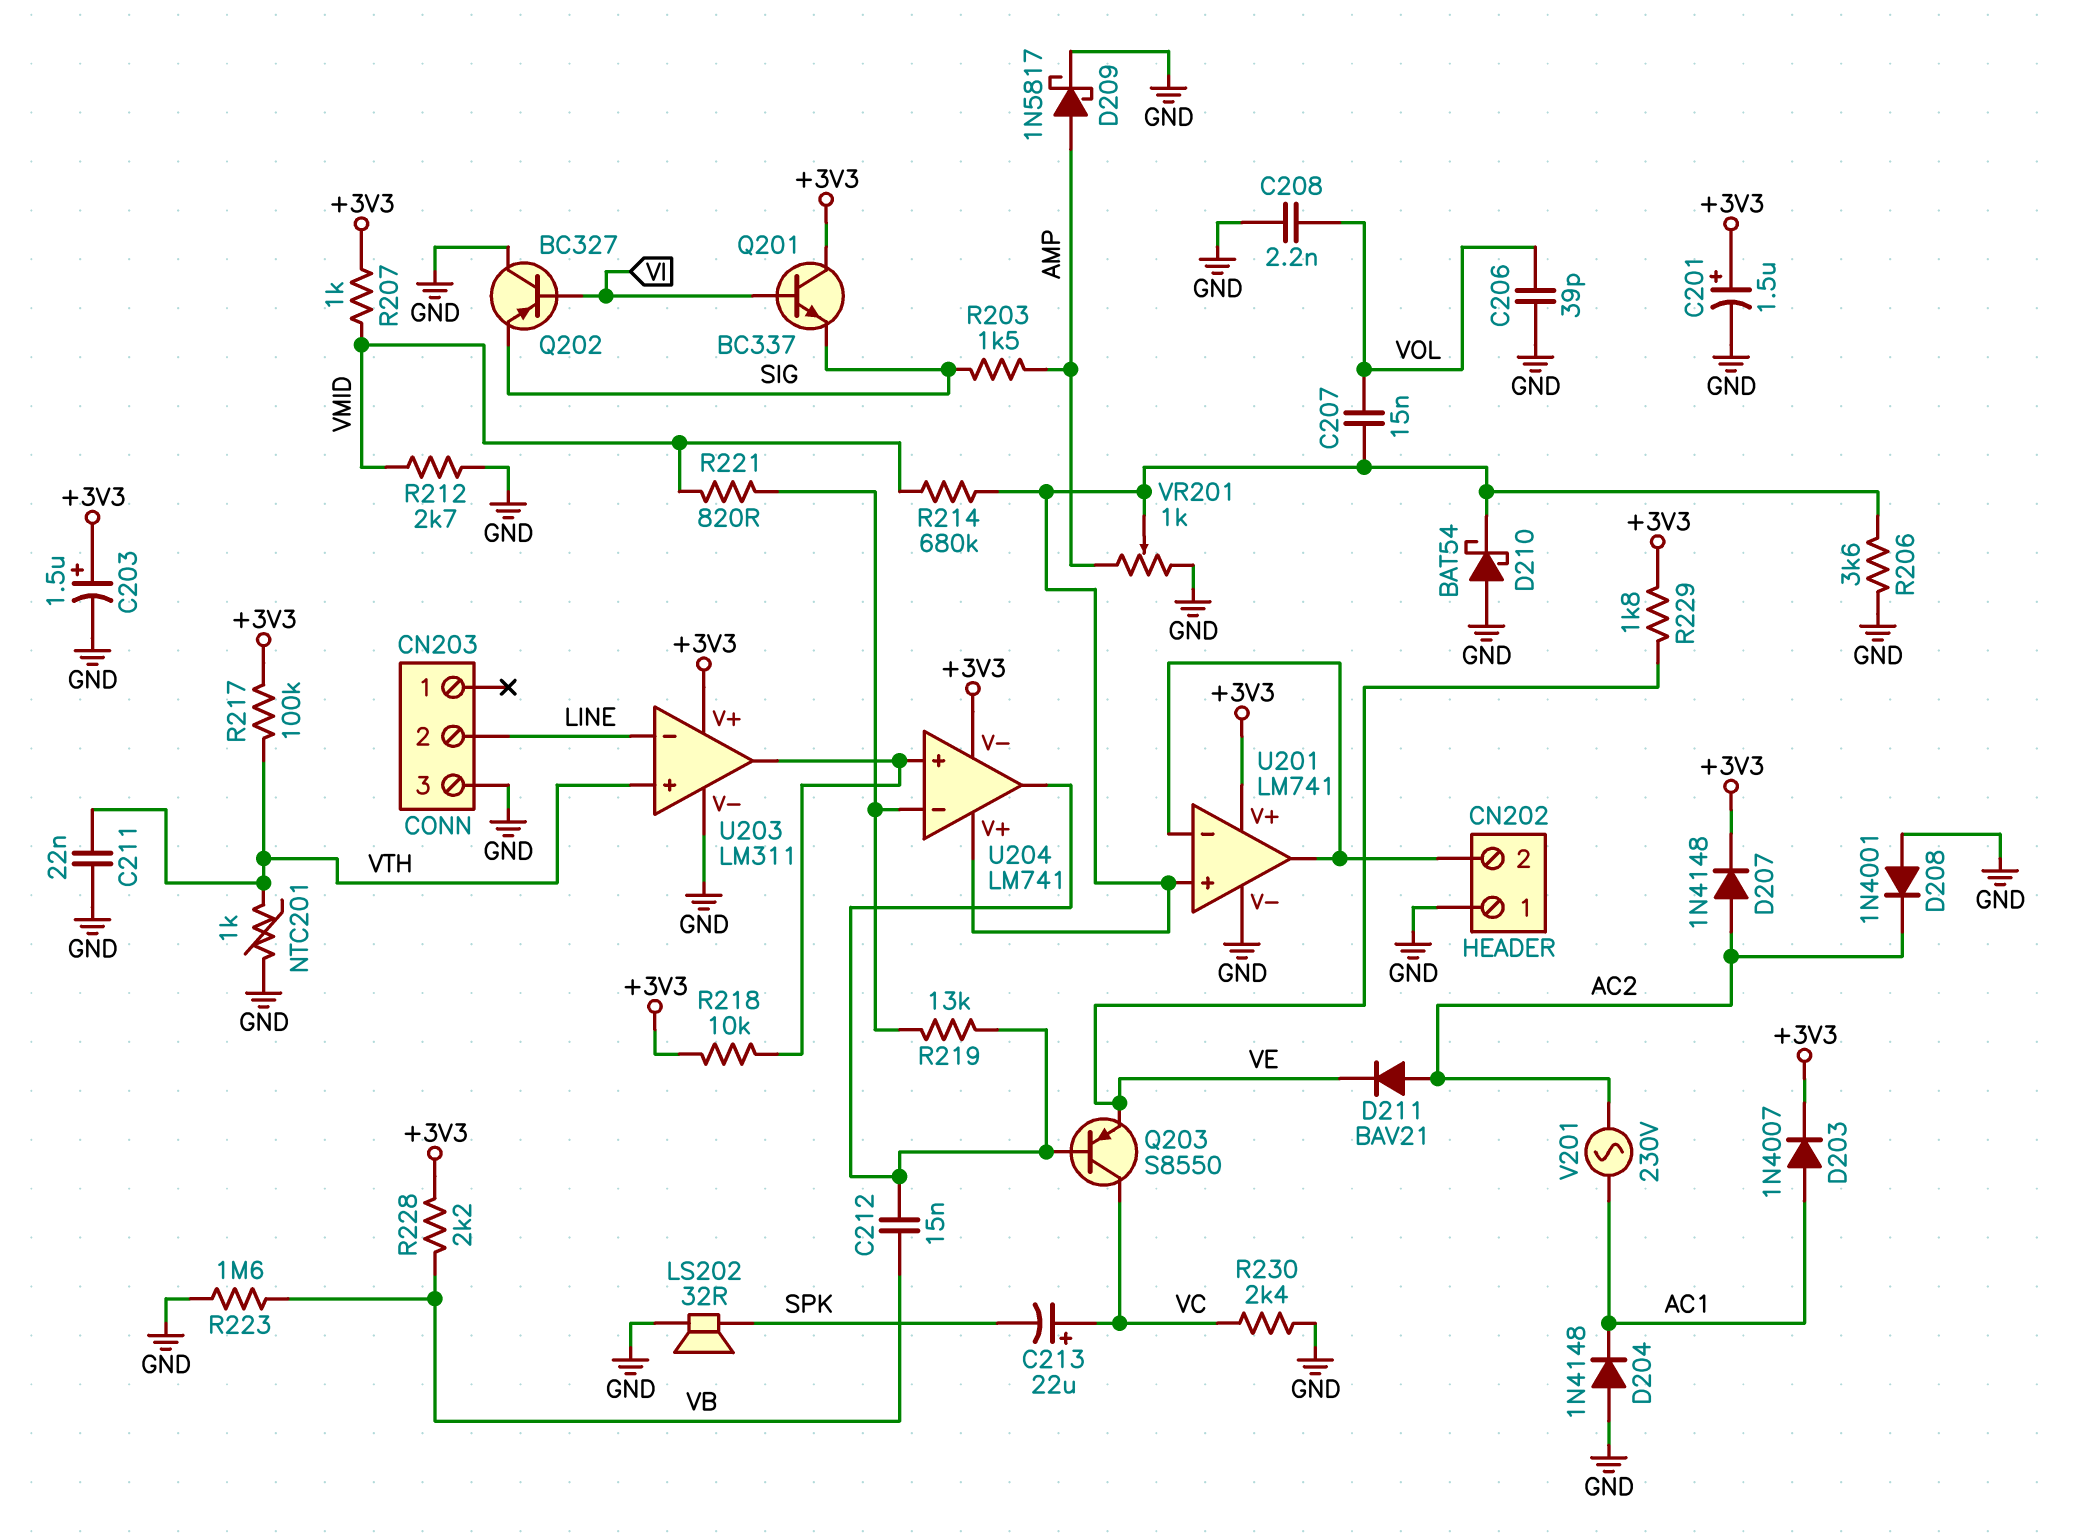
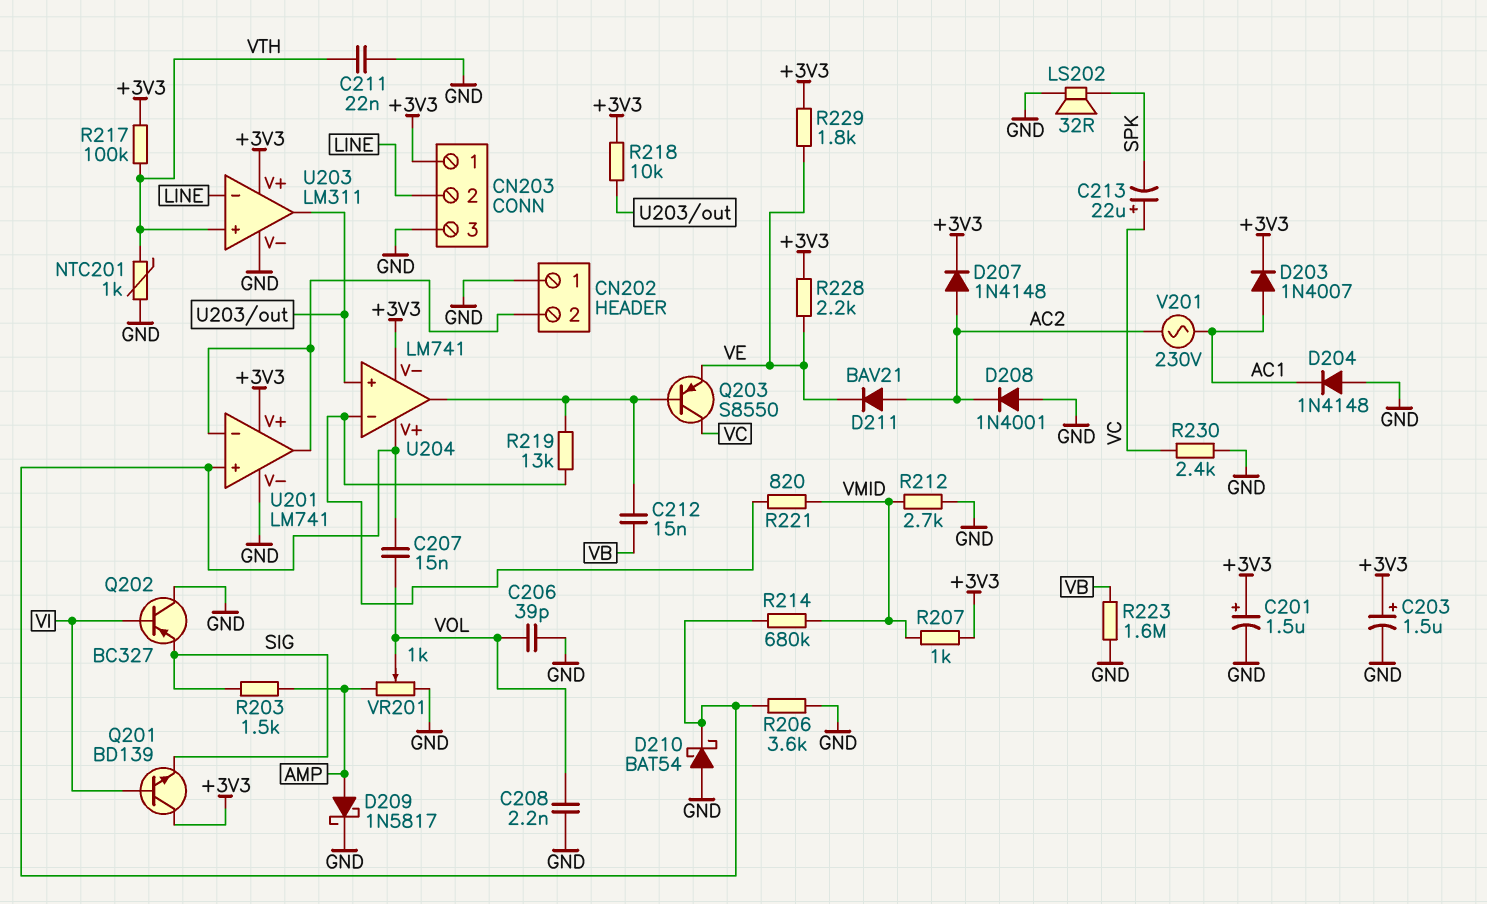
CN203 pin 1: none -> +3V3
Q201: NPN BC337 (B VI, C +3V3, E SIG) -> NPN BD139 (B VI, C +3V3, E SIG)
R228: 2.2k (+3V3, VB) -> 2.2k (+3V3, VE)
VR201: 1k (AMP, GND, wiper U201/in+) -> 1k (AMP, GND, wiper VOL)

